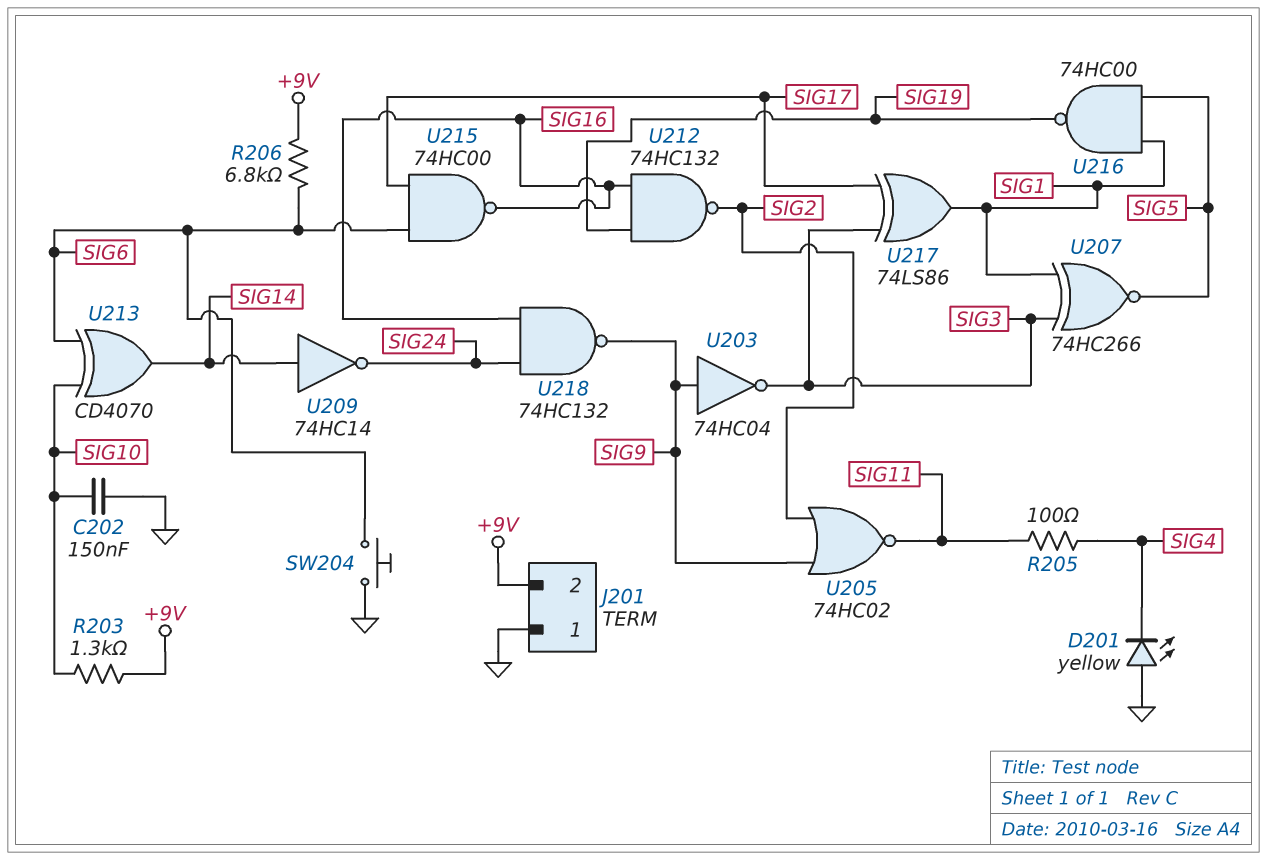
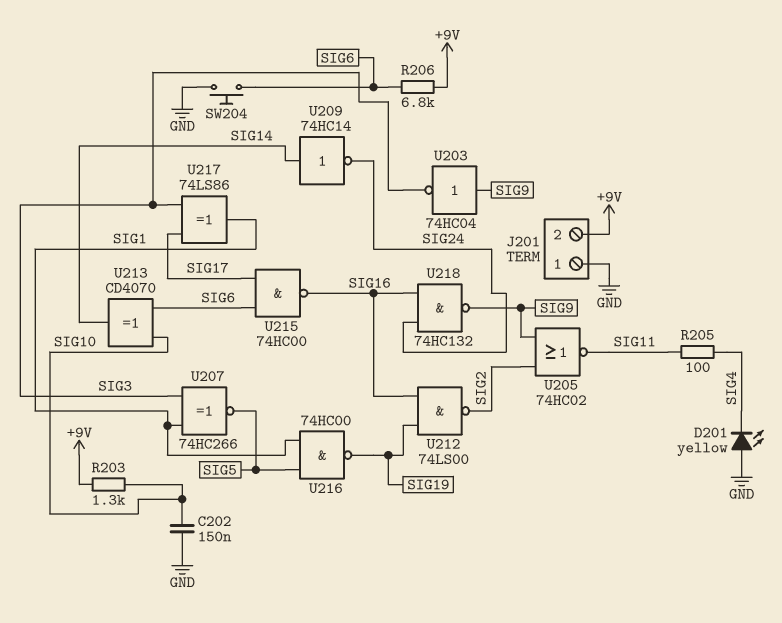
U212: NAND 74HC132 (in SIG16, in SIG19, out SIG2) -> NAND 74LS00 (in SIG16, in SIG19, out SIG2)

